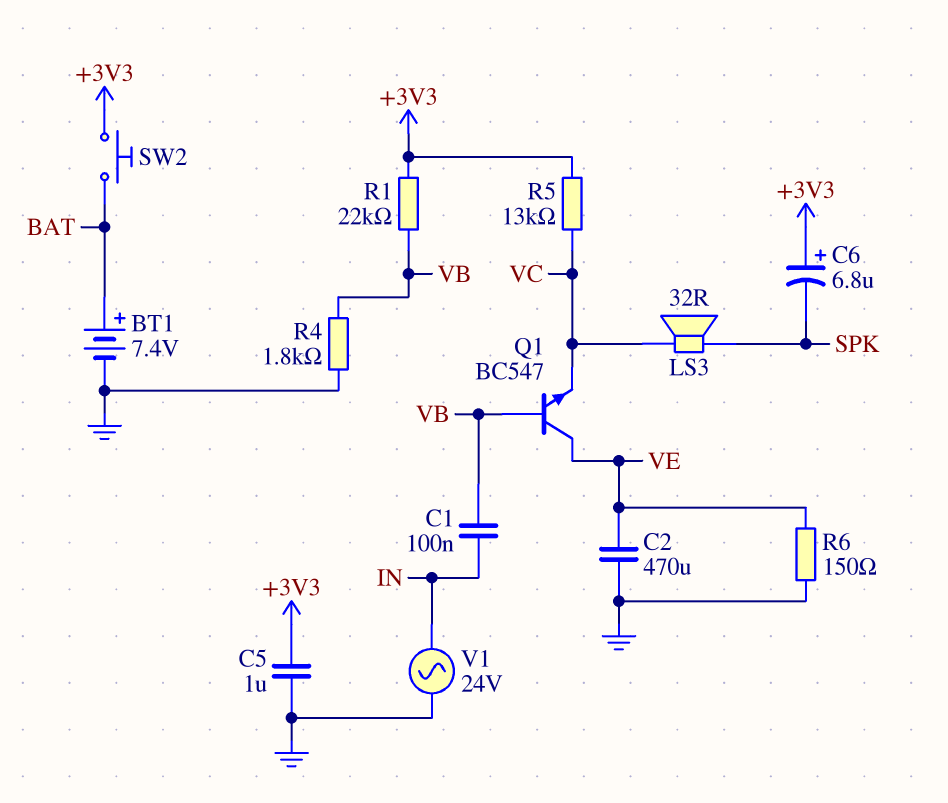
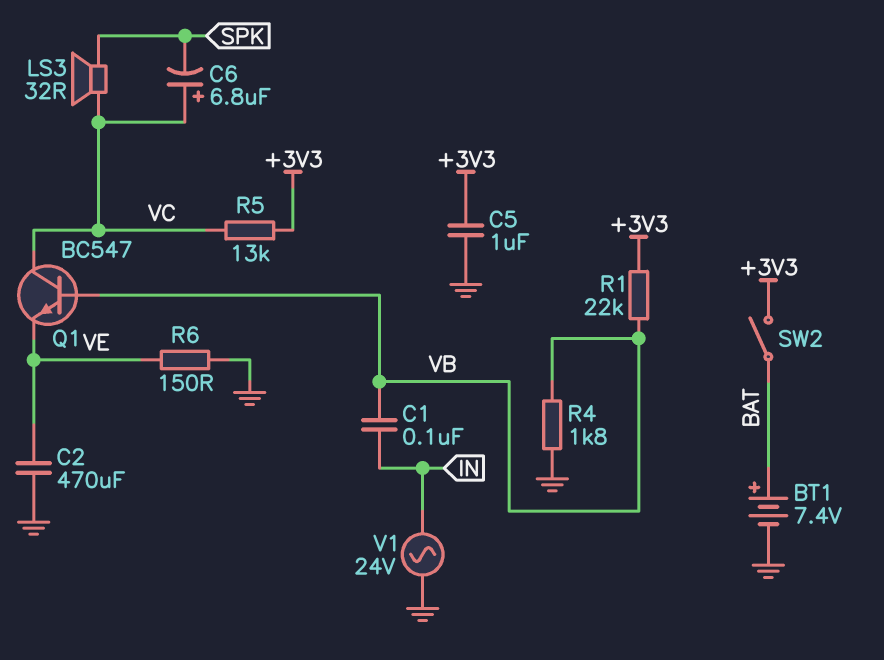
C6: 6.8uF (plus +3V3, minus SPK) -> 6.8uF (plus VC, minus SPK)
Q1: NPN BC547 (B VB, C VE, E VC) -> NPN BC547 (B VB, C VC, E VE)
SW2: button (+3V3, BAT) -> switch (+3V3, BAT)

